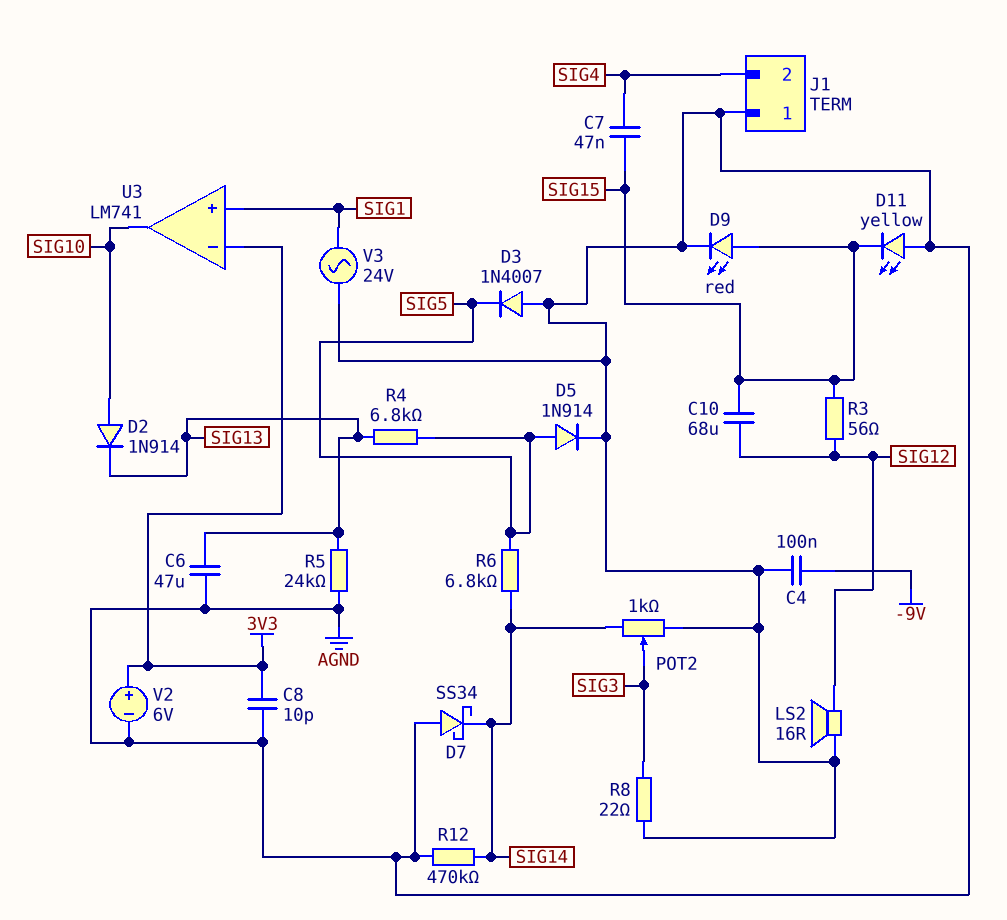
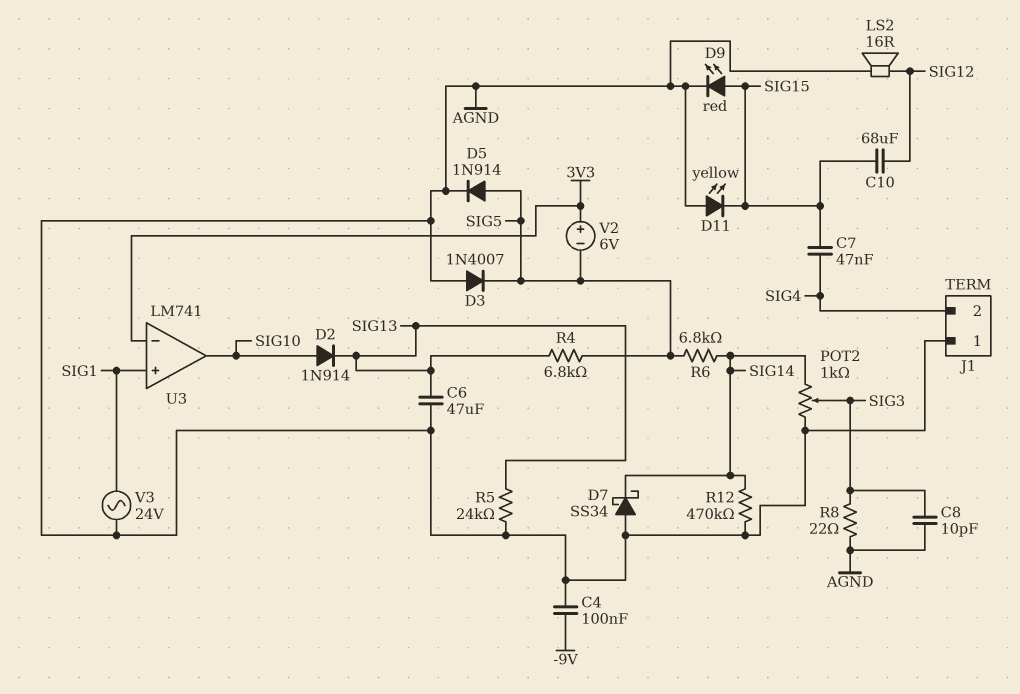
C8: 10pF (3V3, AGND) -> 10pF (AGND, SIG3)
R3: 56 (SIG12, SIG15) -> none
V2: 6V (plus 3V3, minus AGND) -> 6V (plus 3V3, minus SIG5)

